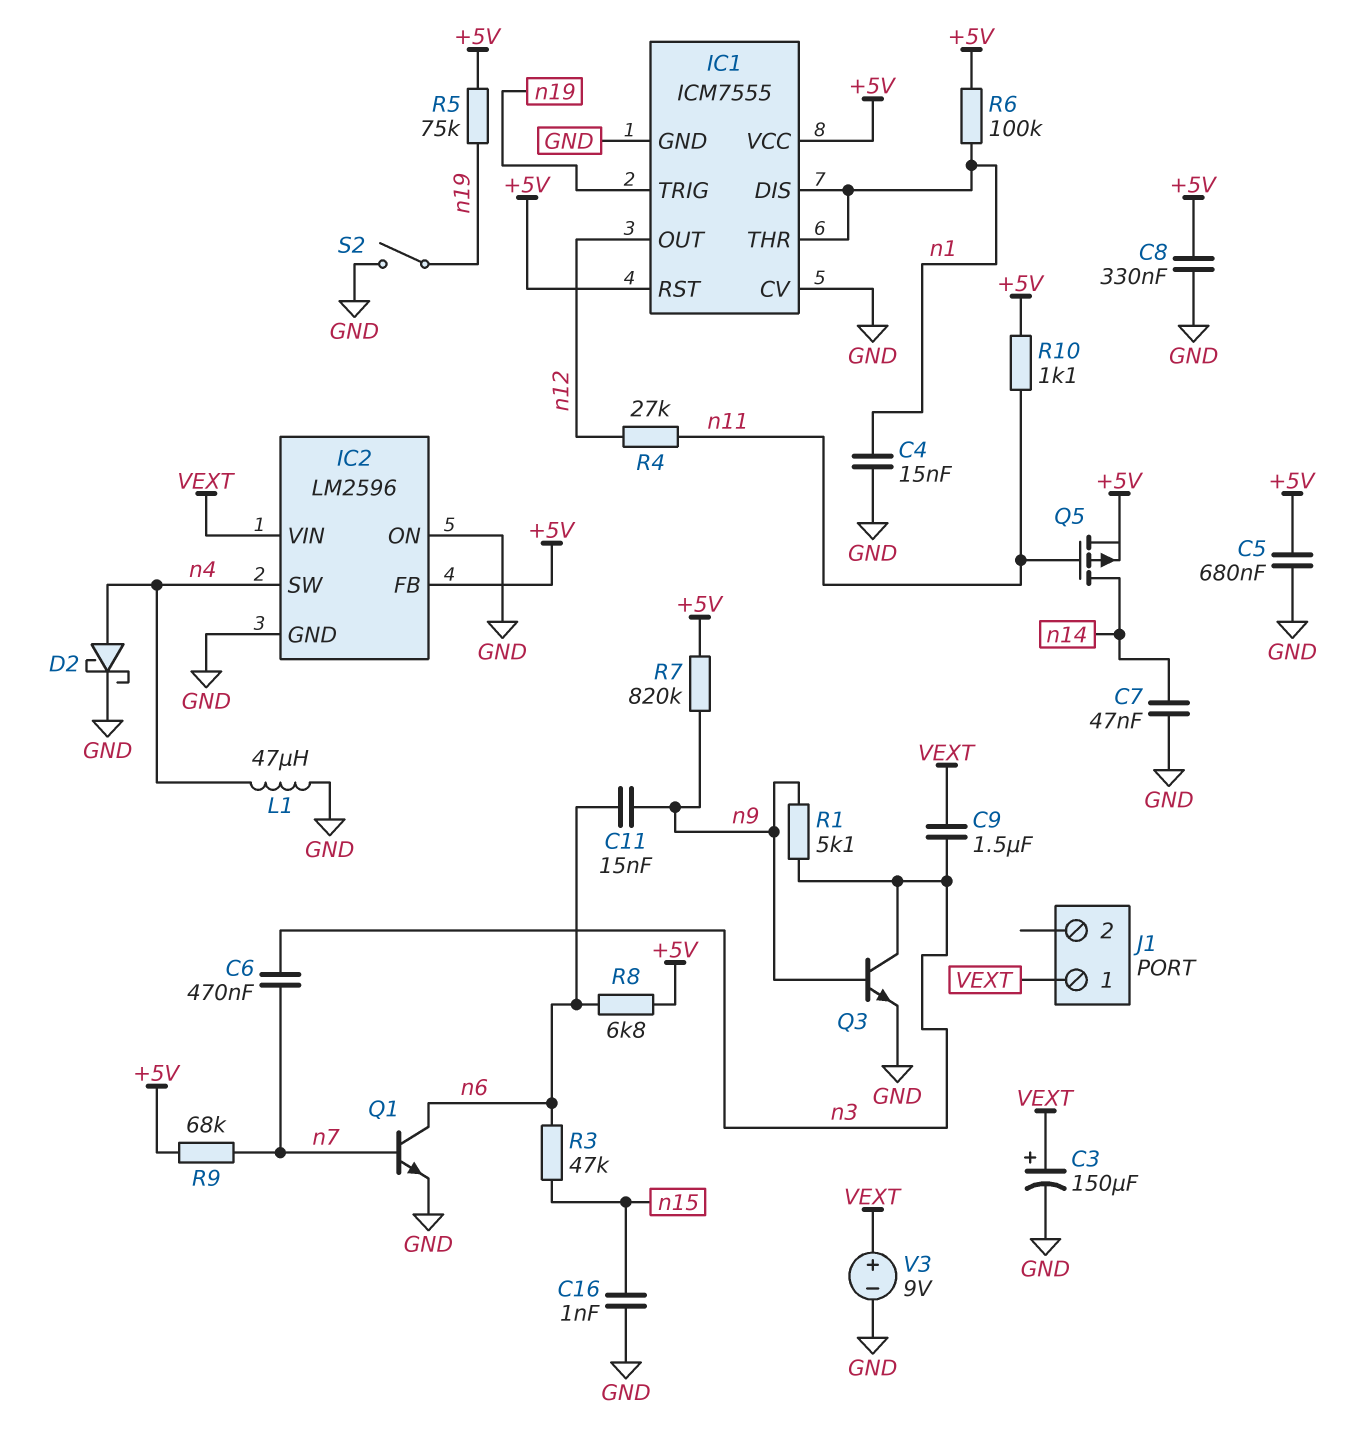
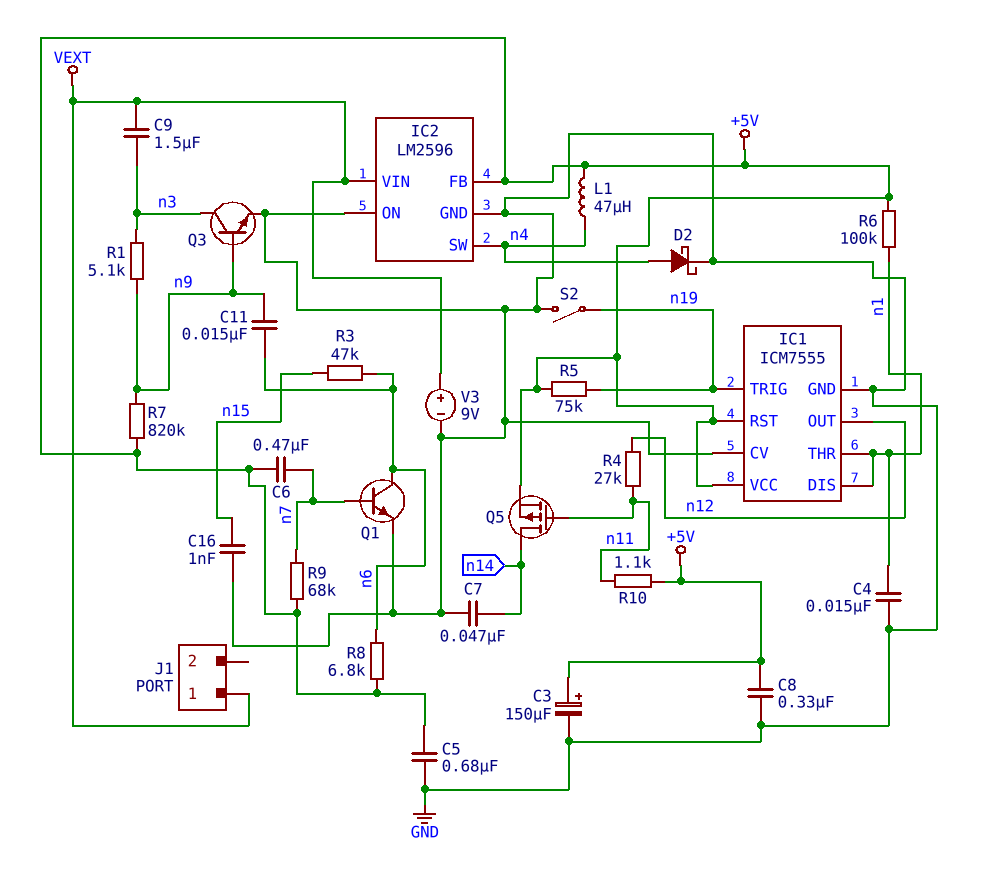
C3: 150uF (plus VEXT, minus GND) -> 150uF (plus +5V, minus GND)
C6: 470nF (n3, n7) -> 470nF (+5V, n7)
L1: 47uH (GND, n4) -> 47uH (+5V, n4)

